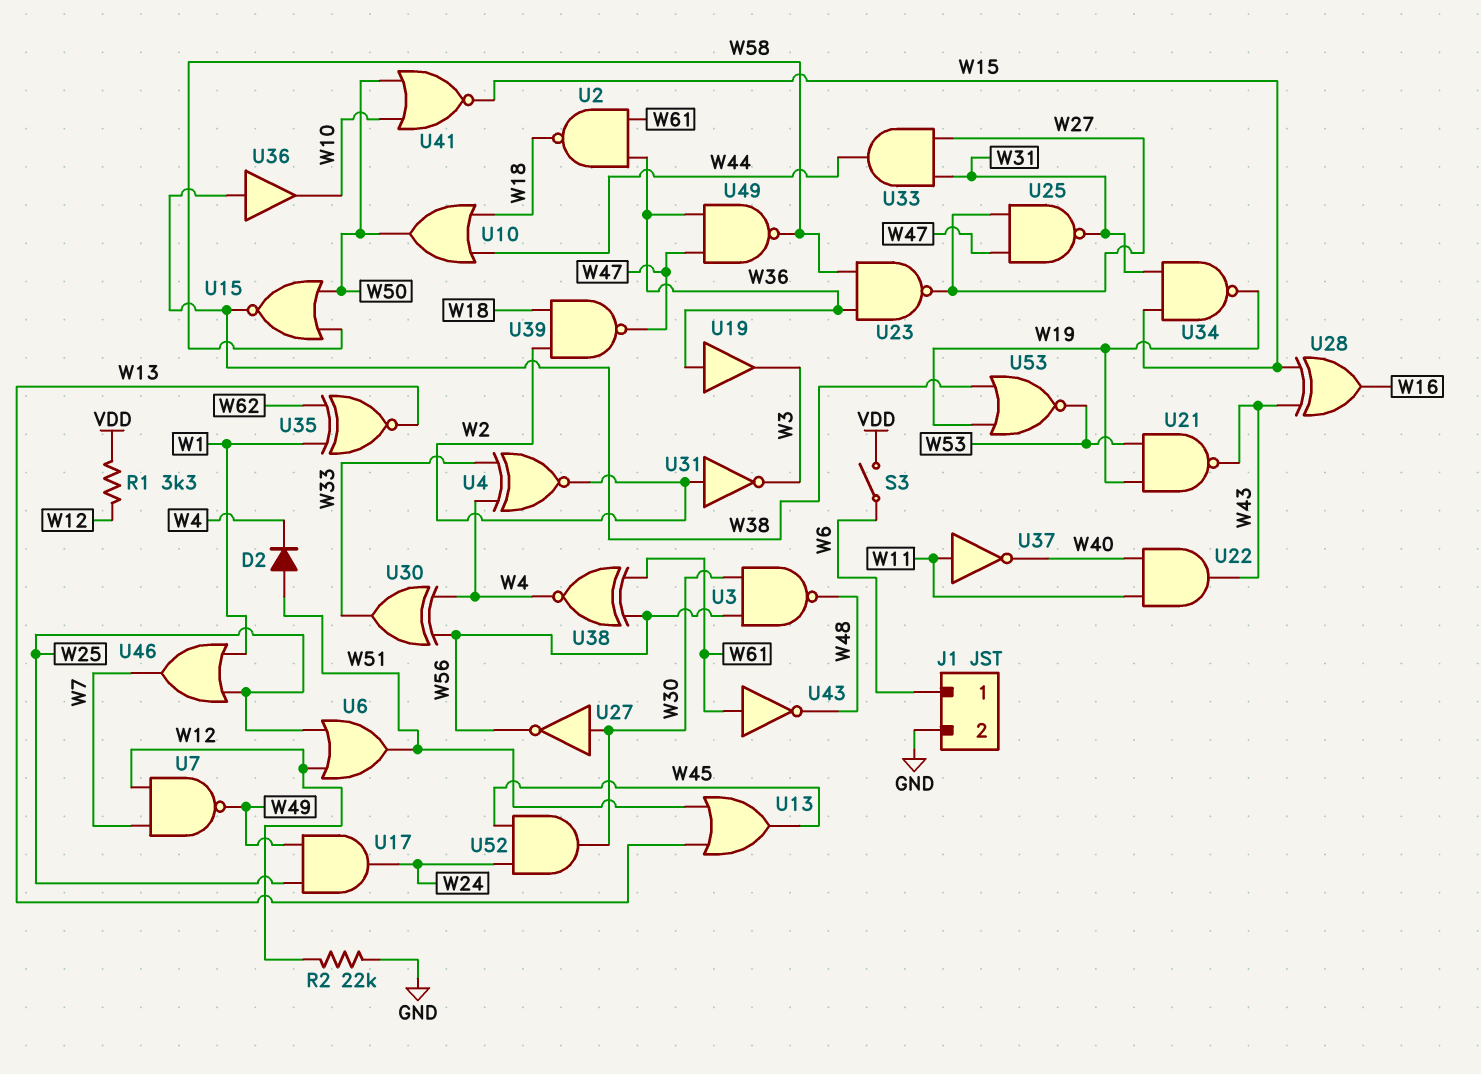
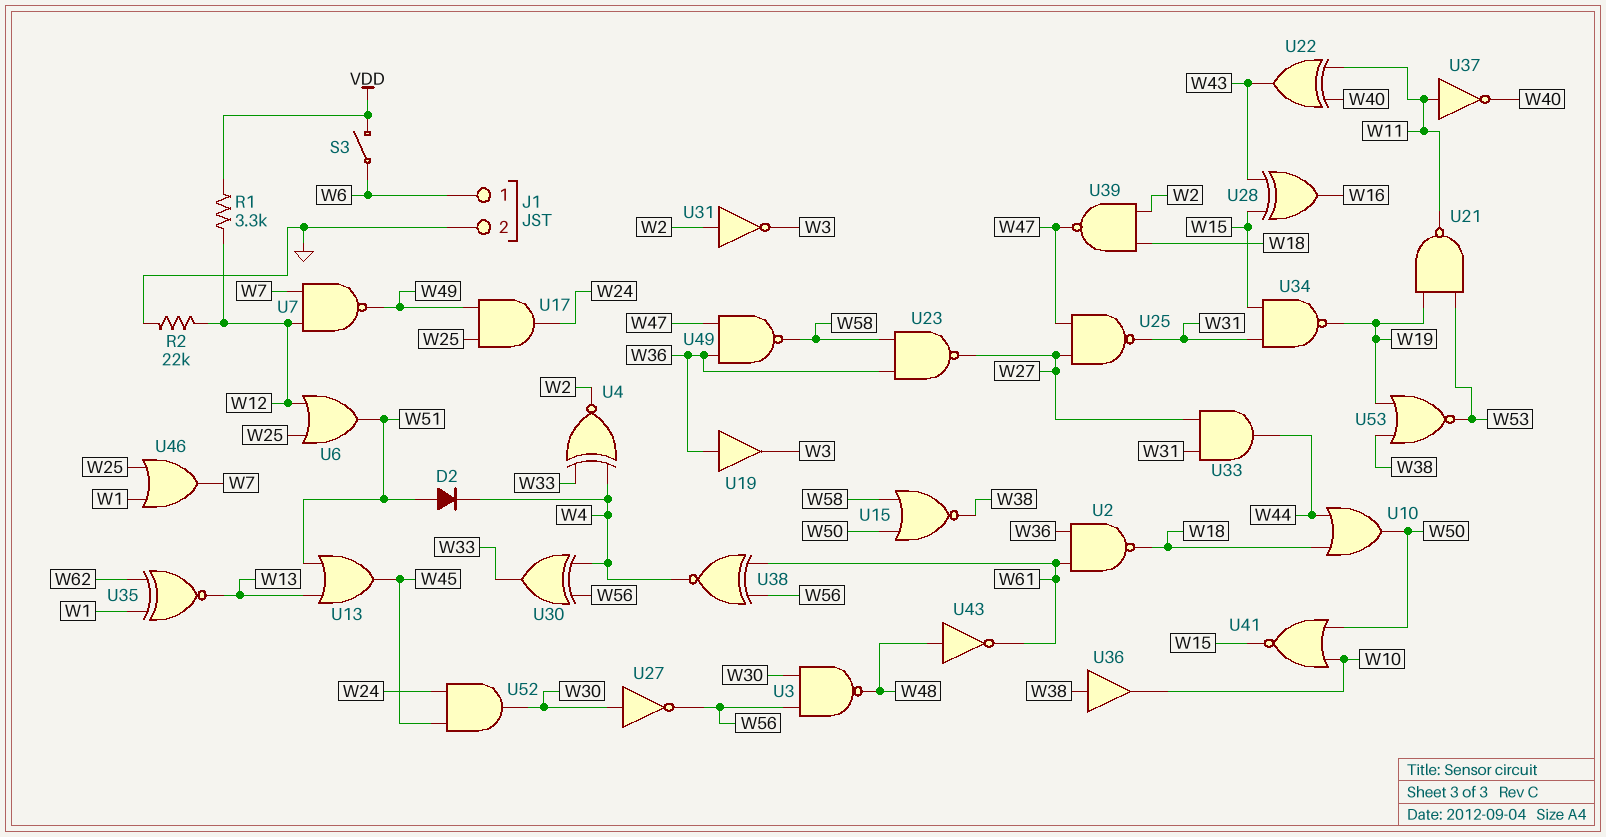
U21: NAND (in W19, in W53, out W43) -> NAND (in W19, in W53, out W11)
U22: AND (in W11, in W40, out W43) -> XOR (in W11, in W40, out W43)
U43: NOT (in W61, out W48) -> NOT (in W48, out W61)

